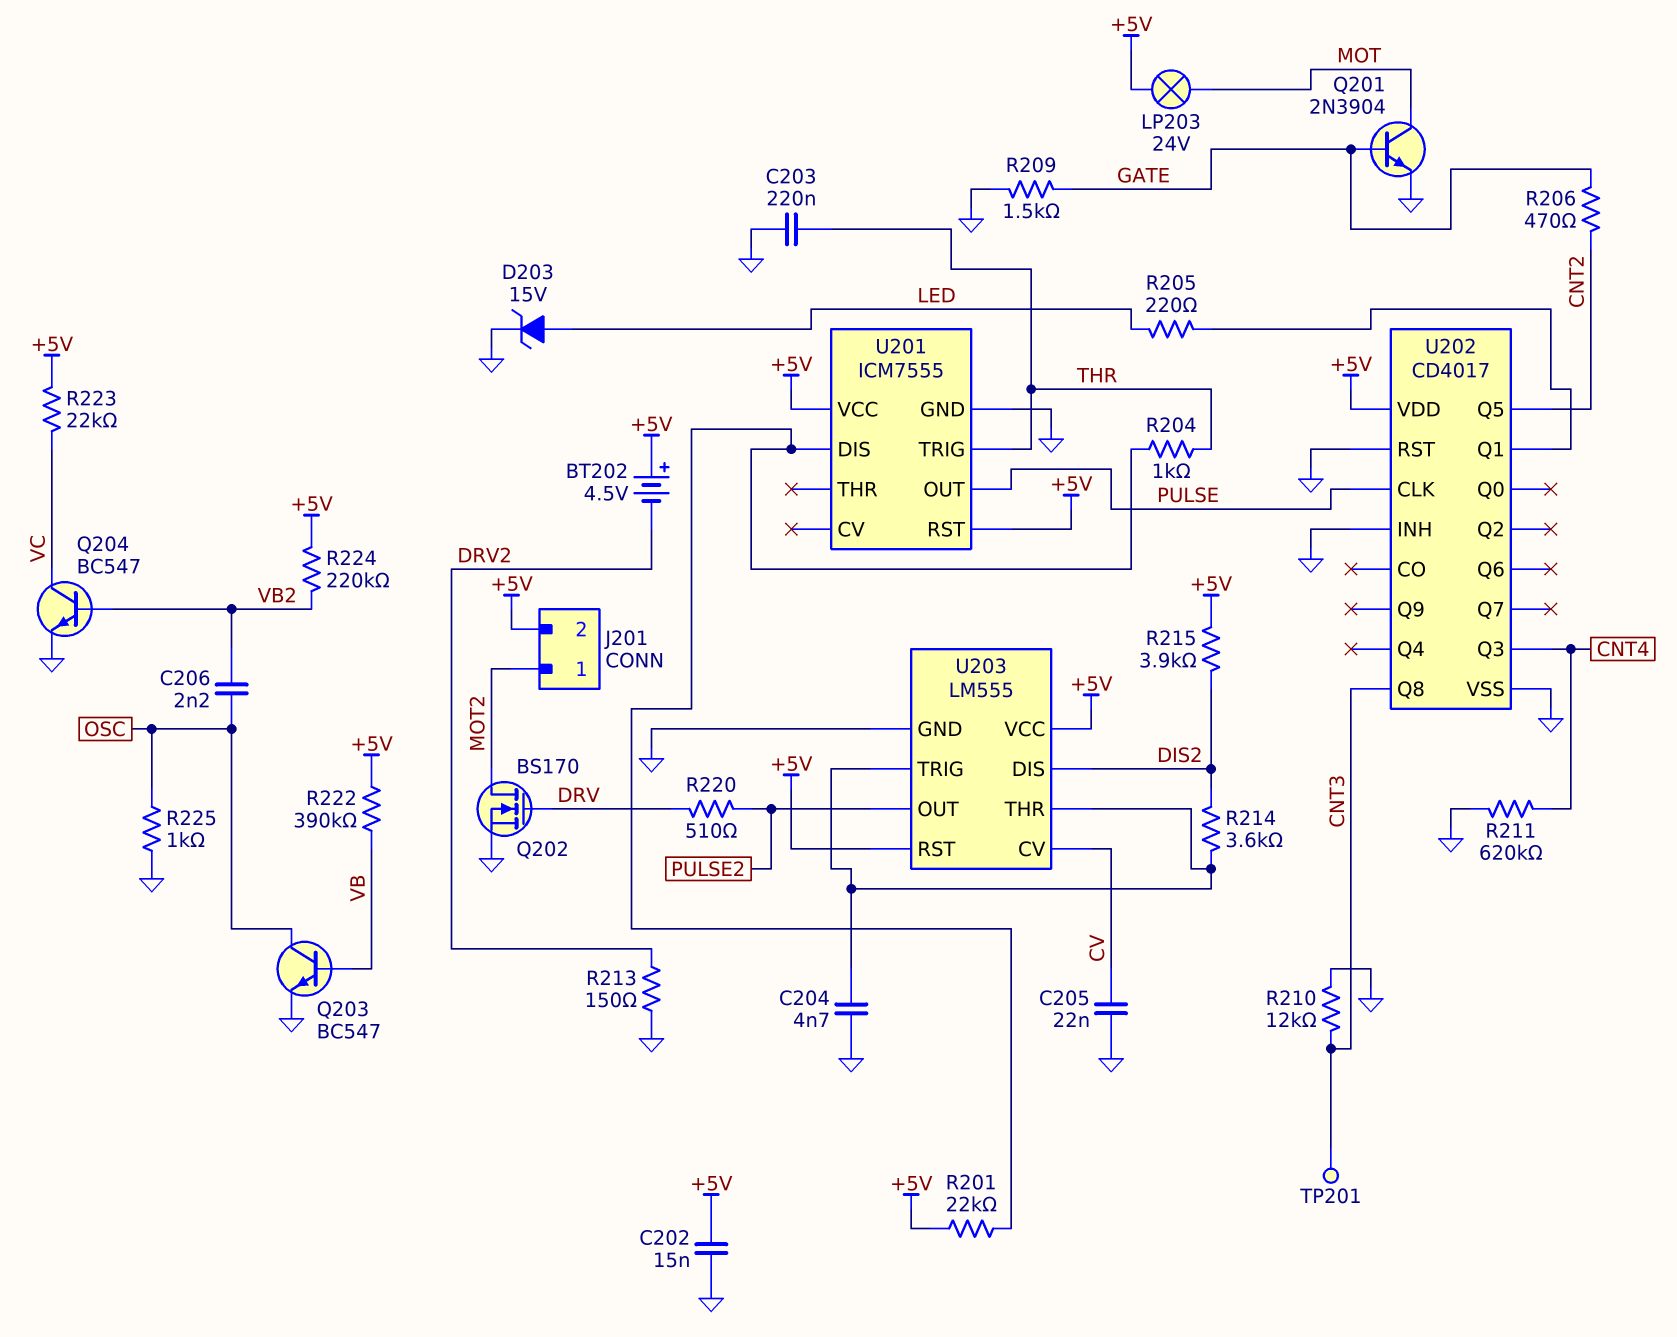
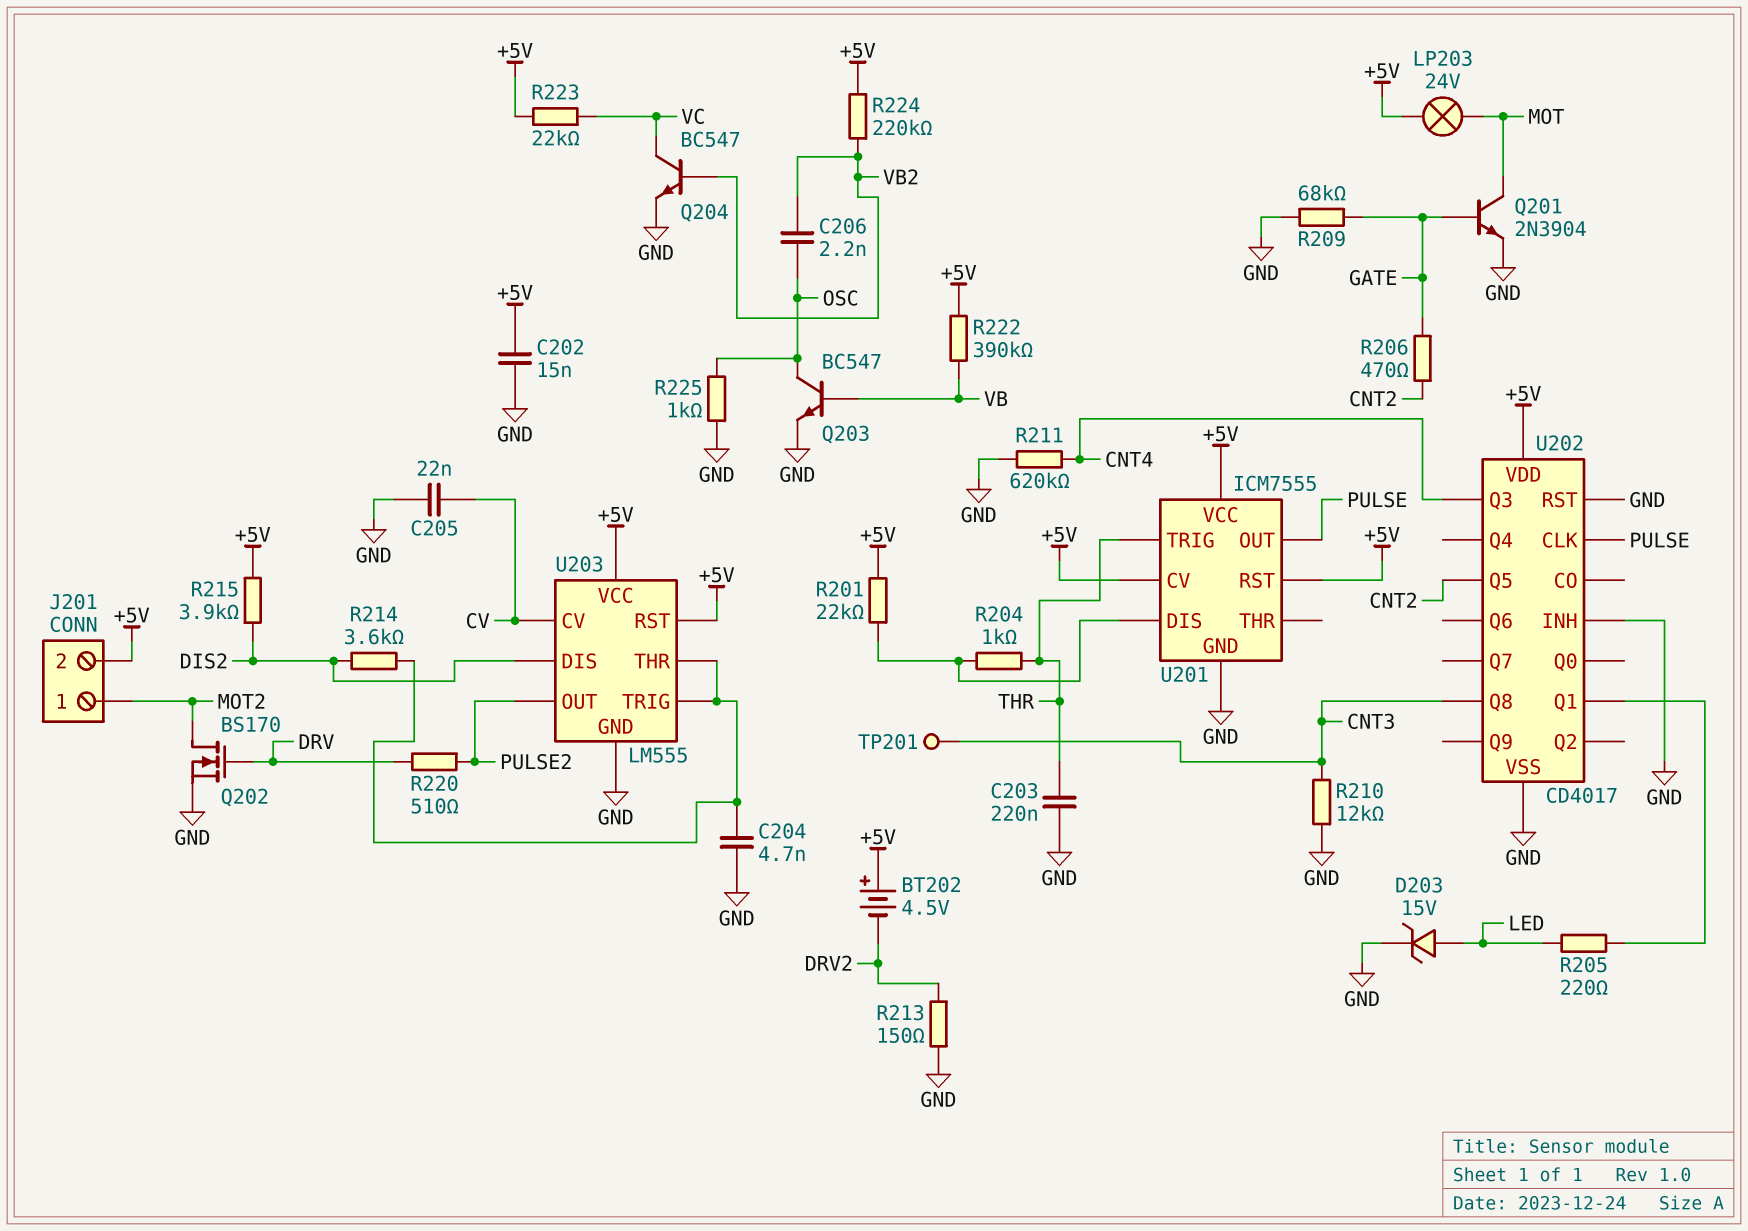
R209: 1.5k (GATE, GND) -> 68k (GATE, GND)
U201 pin CV: none -> +5V

